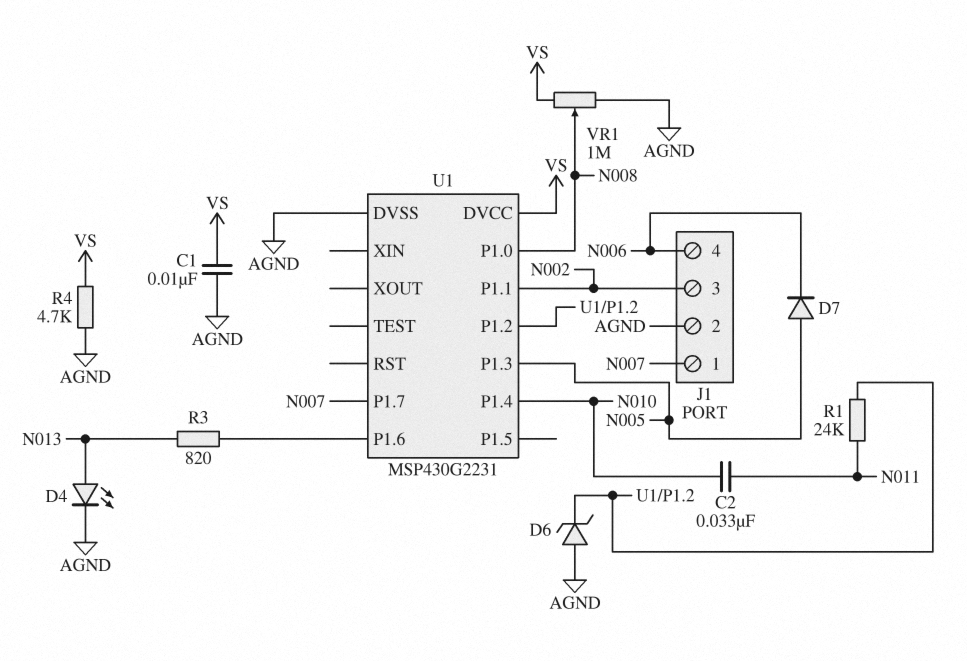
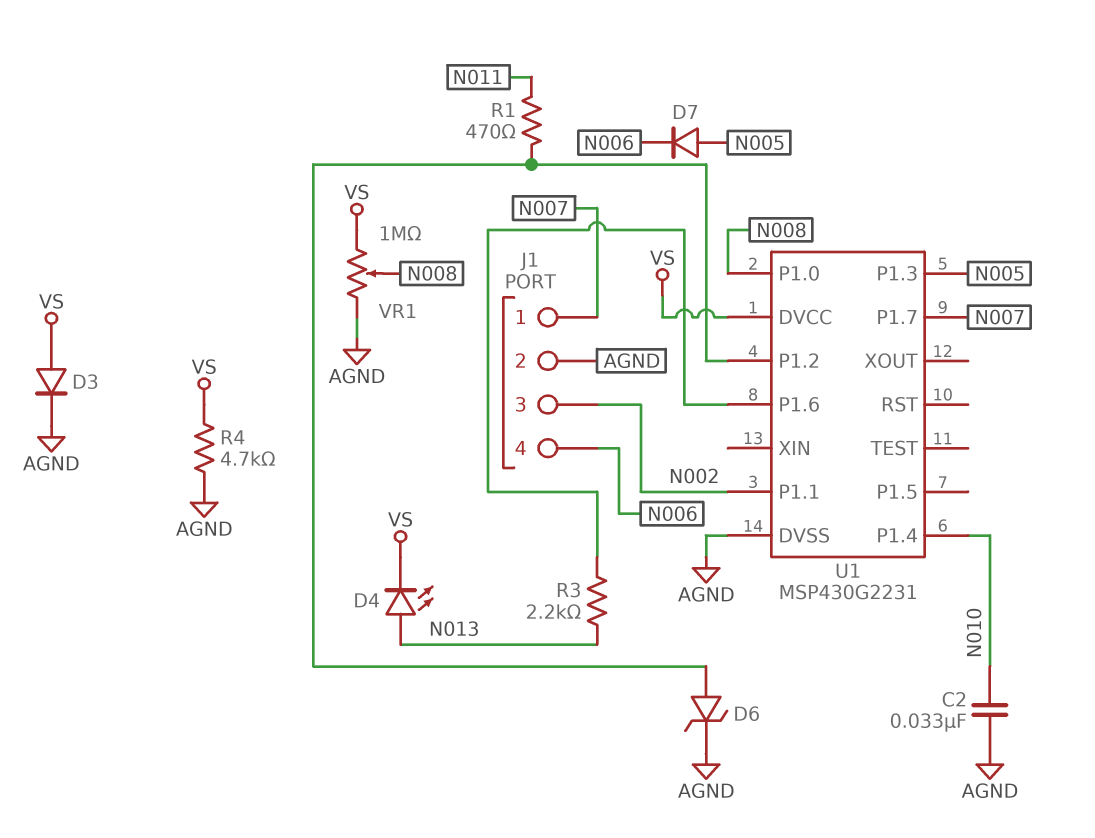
C1: 10nF (AGND, VS) -> none
C2: 33nF (N010, N011) -> 33nF (AGND, N010)
D3: none -> diode (A VS, K AGND)
D4: LED (A N013, K AGND) -> LED (A N013, K VS)
D6: zener (A AGND, K U1/P1.2) -> zener (A U1/P1.2, K AGND)
R1: 24k (N011, U1/P1.2) -> 470 (N011, U1/P1.2)
R3: 820 (N013, U1/P1.6) -> 2.2k (N013, U1/P1.6)

